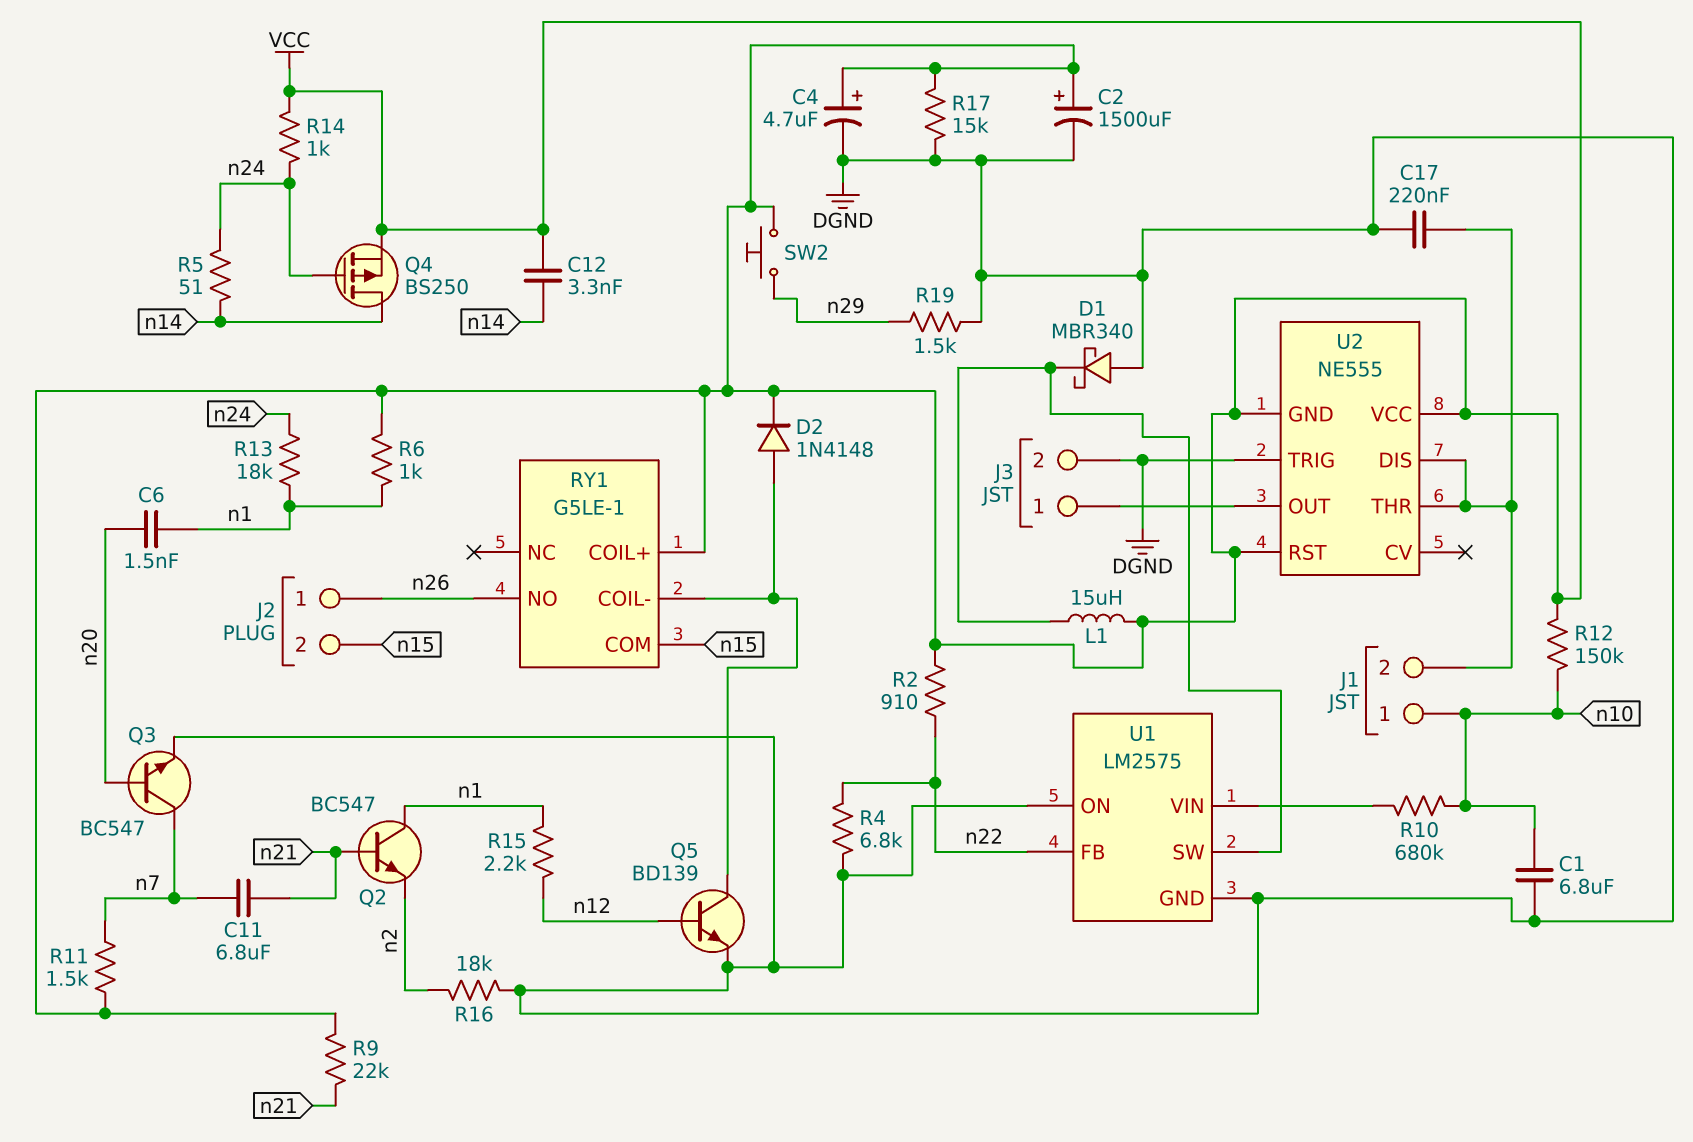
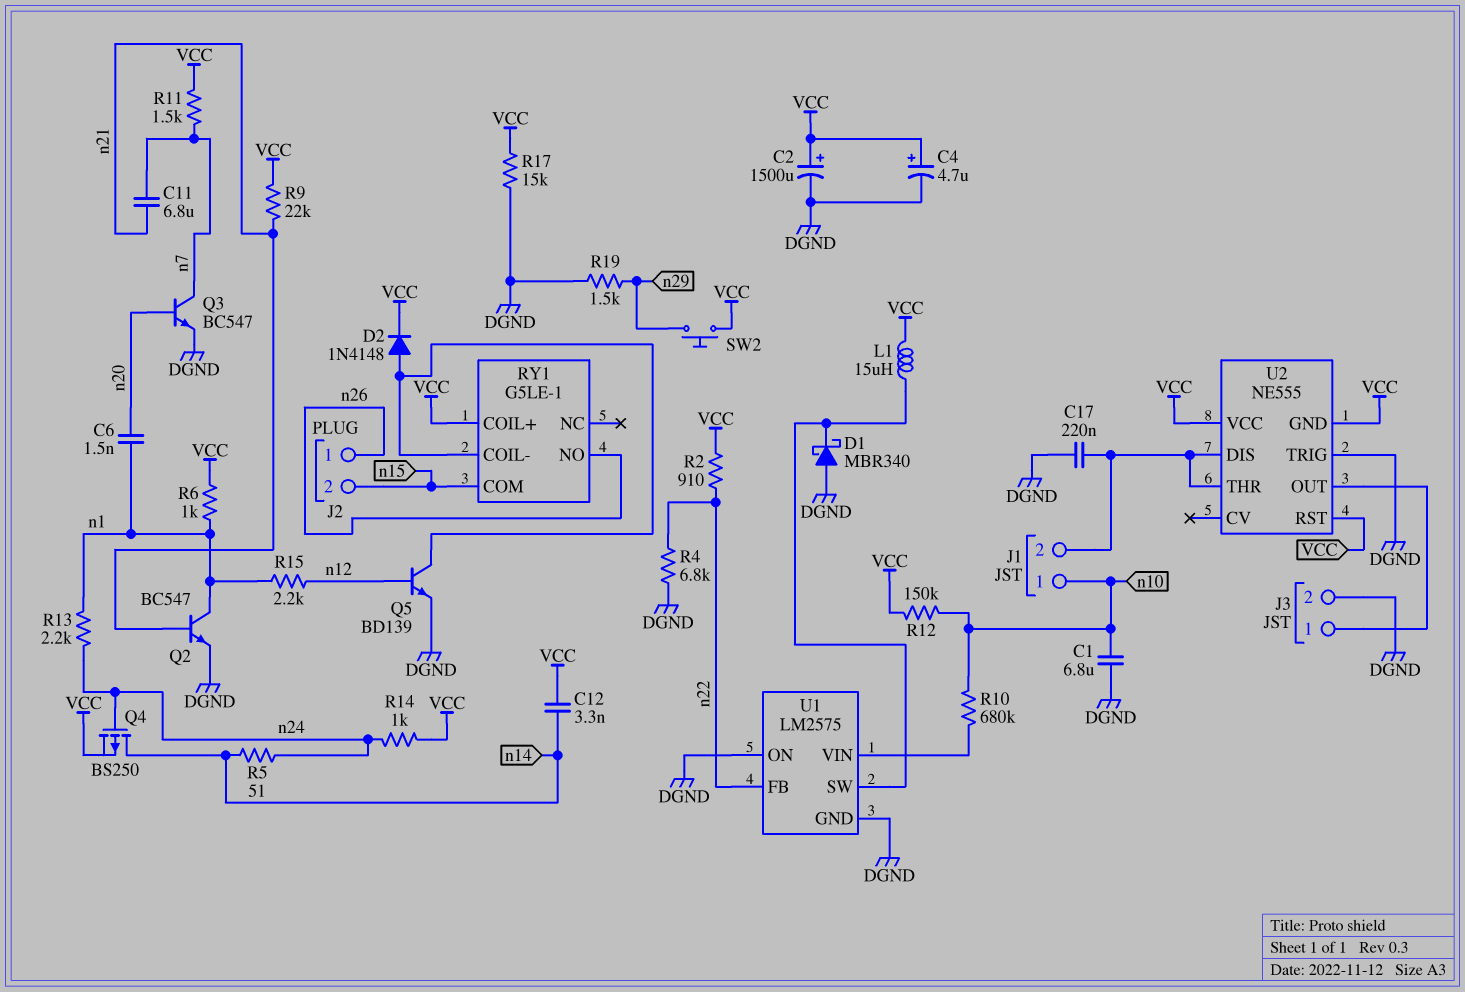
Q2: NPN BC547 (B n21, C n1, E n2) -> NPN BC547 (B n21, C n1, E DGND)
R13: 18k (n1, n24) -> 2.2k (n1, n24)
R16: 18k (DGND, n2) -> none

